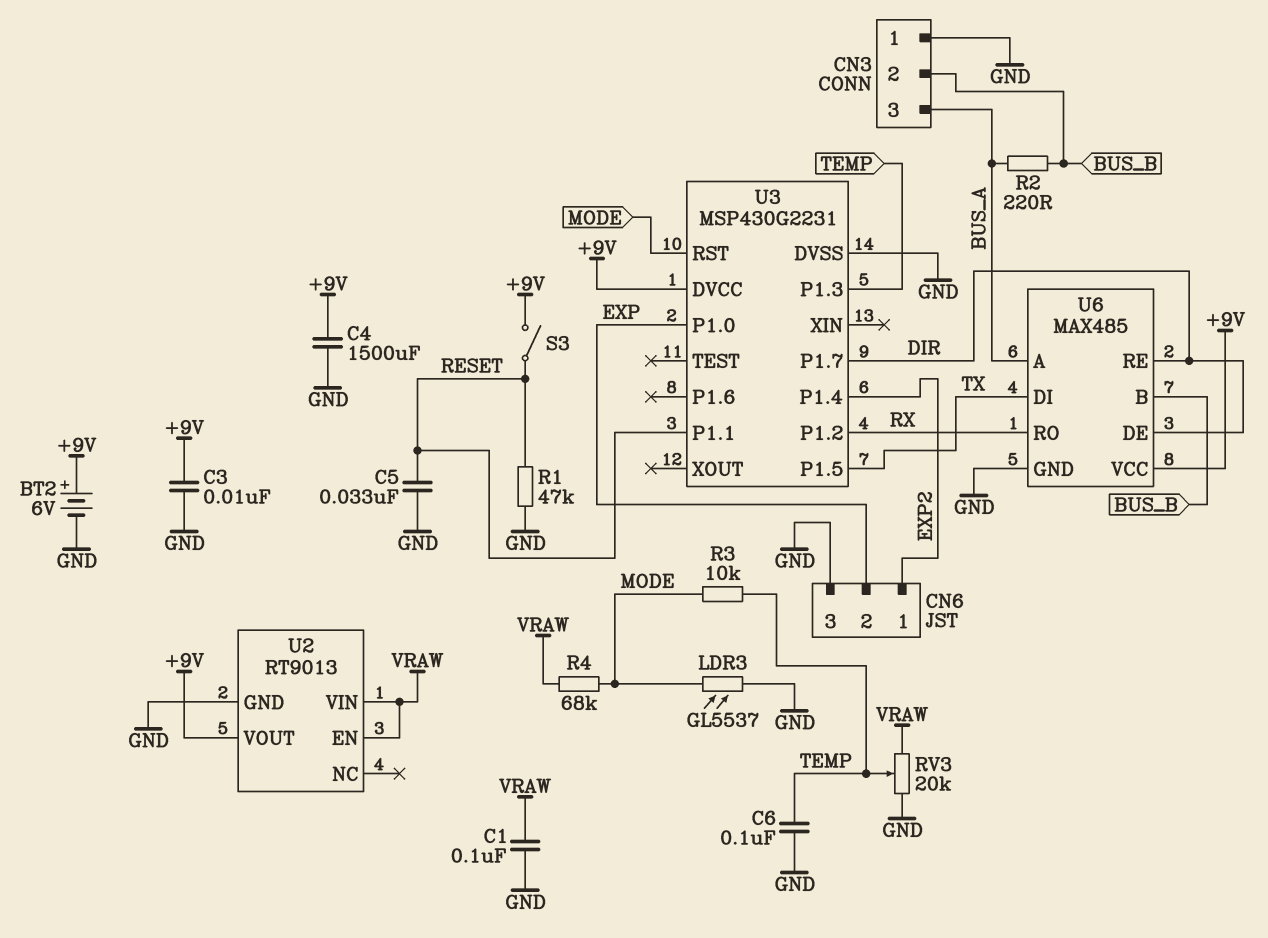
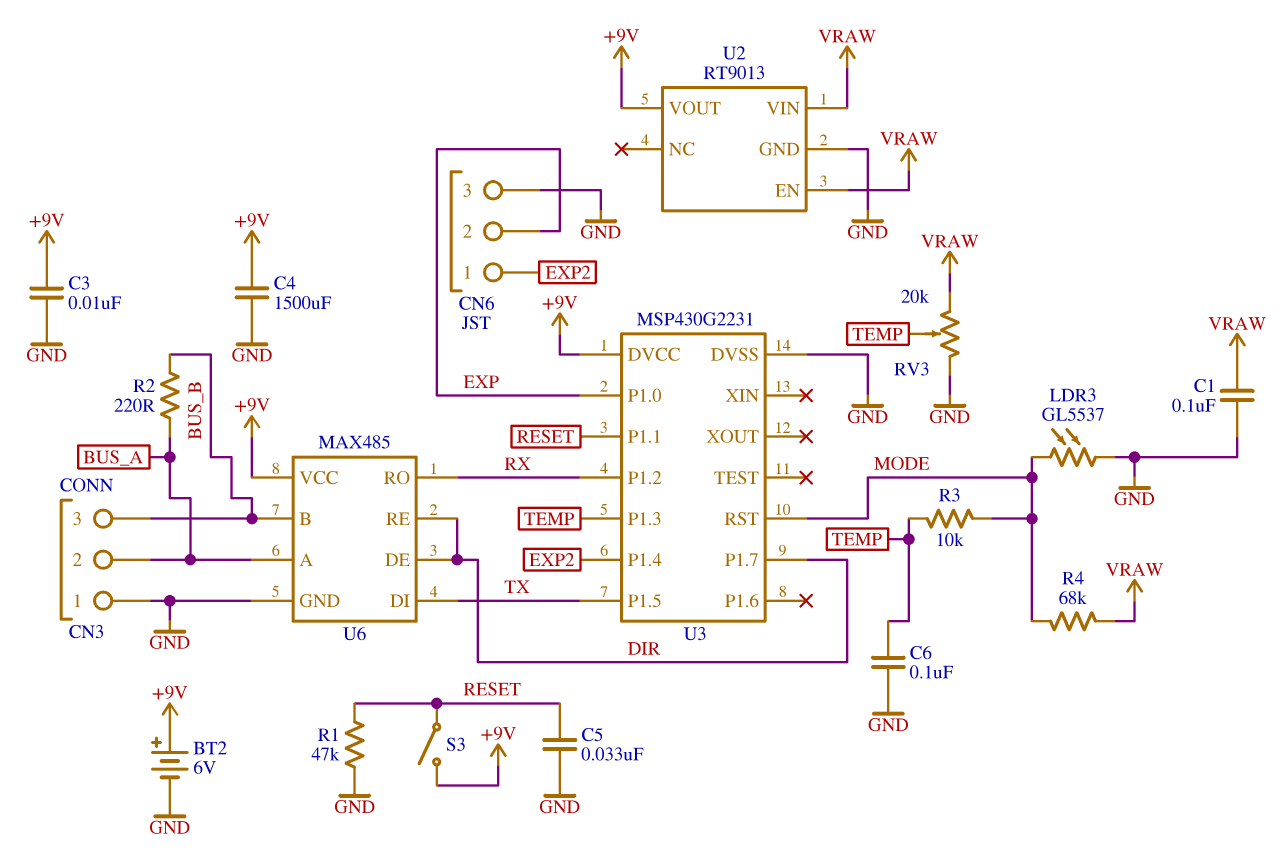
CN3 pin 2: BUS_B -> BUS_A
CN3 pin 3: BUS_A -> BUS_B

